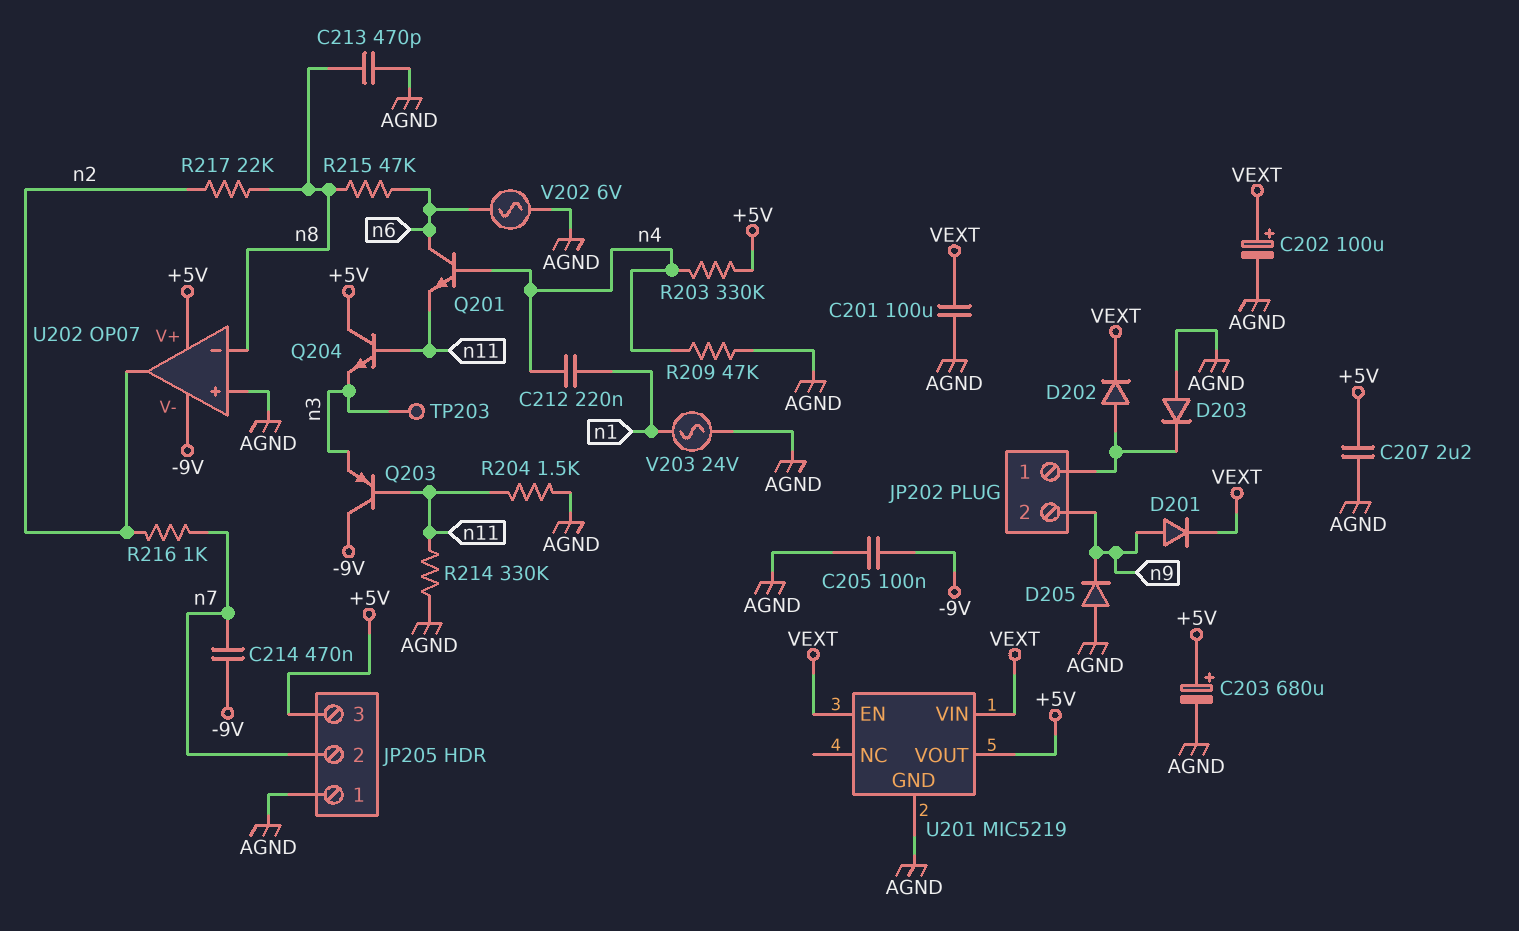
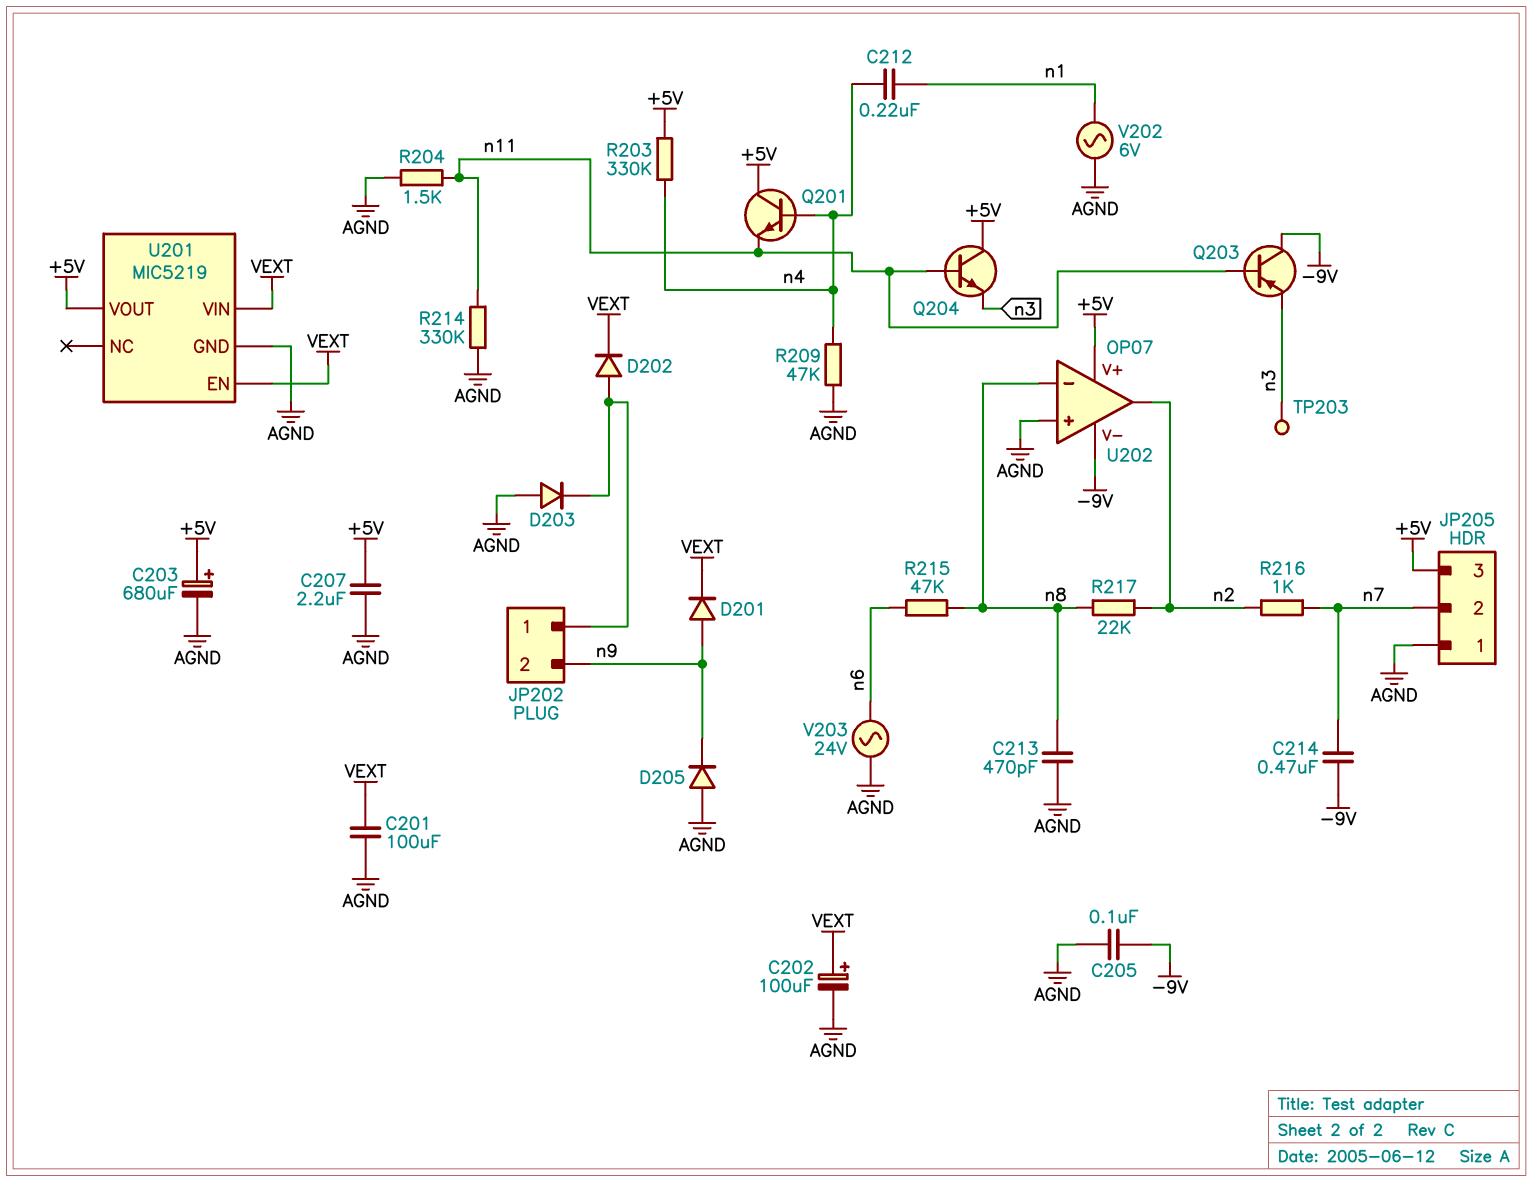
Q201: NPN (B n4, C n6, E n11) -> NPN (B n4, C +5V, E n11)
V202: AC 6V (AGND, n6) -> AC 6V (AGND, n1)
V203: AC 24V (AGND, n1) -> AC 24V (AGND, n6)

